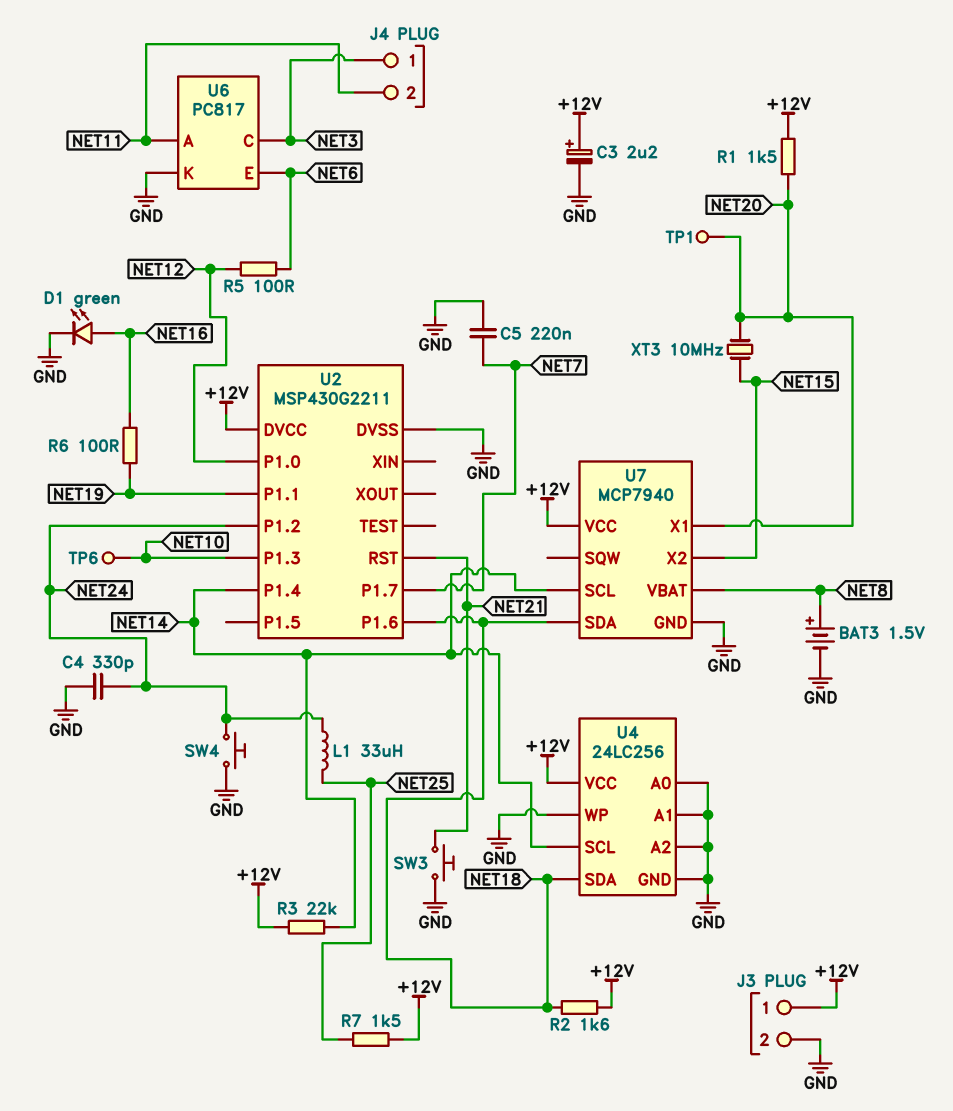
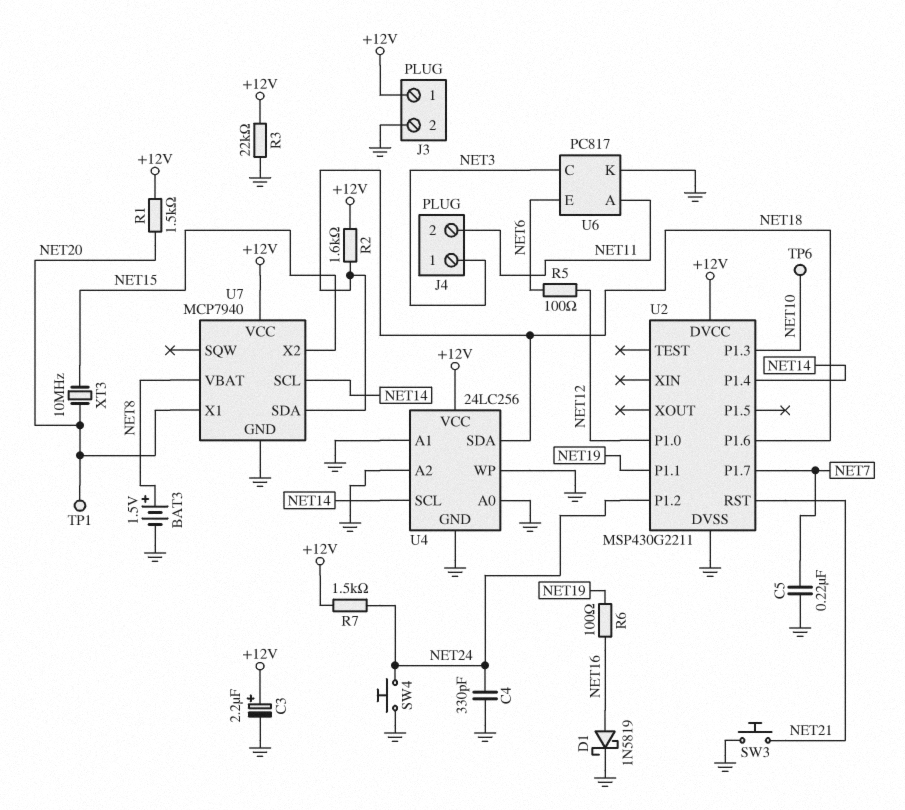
D1: LED green (A NET16, K GND) -> schottky 1N5819 (A NET16, K GND)
L1: 33uH (NET24, NET25) -> none
R3: 22k (+12V, NET14) -> 22k (+12V, GND)
R7: 1.5k (+12V, NET25) -> 1.5k (+12V, NET24)

